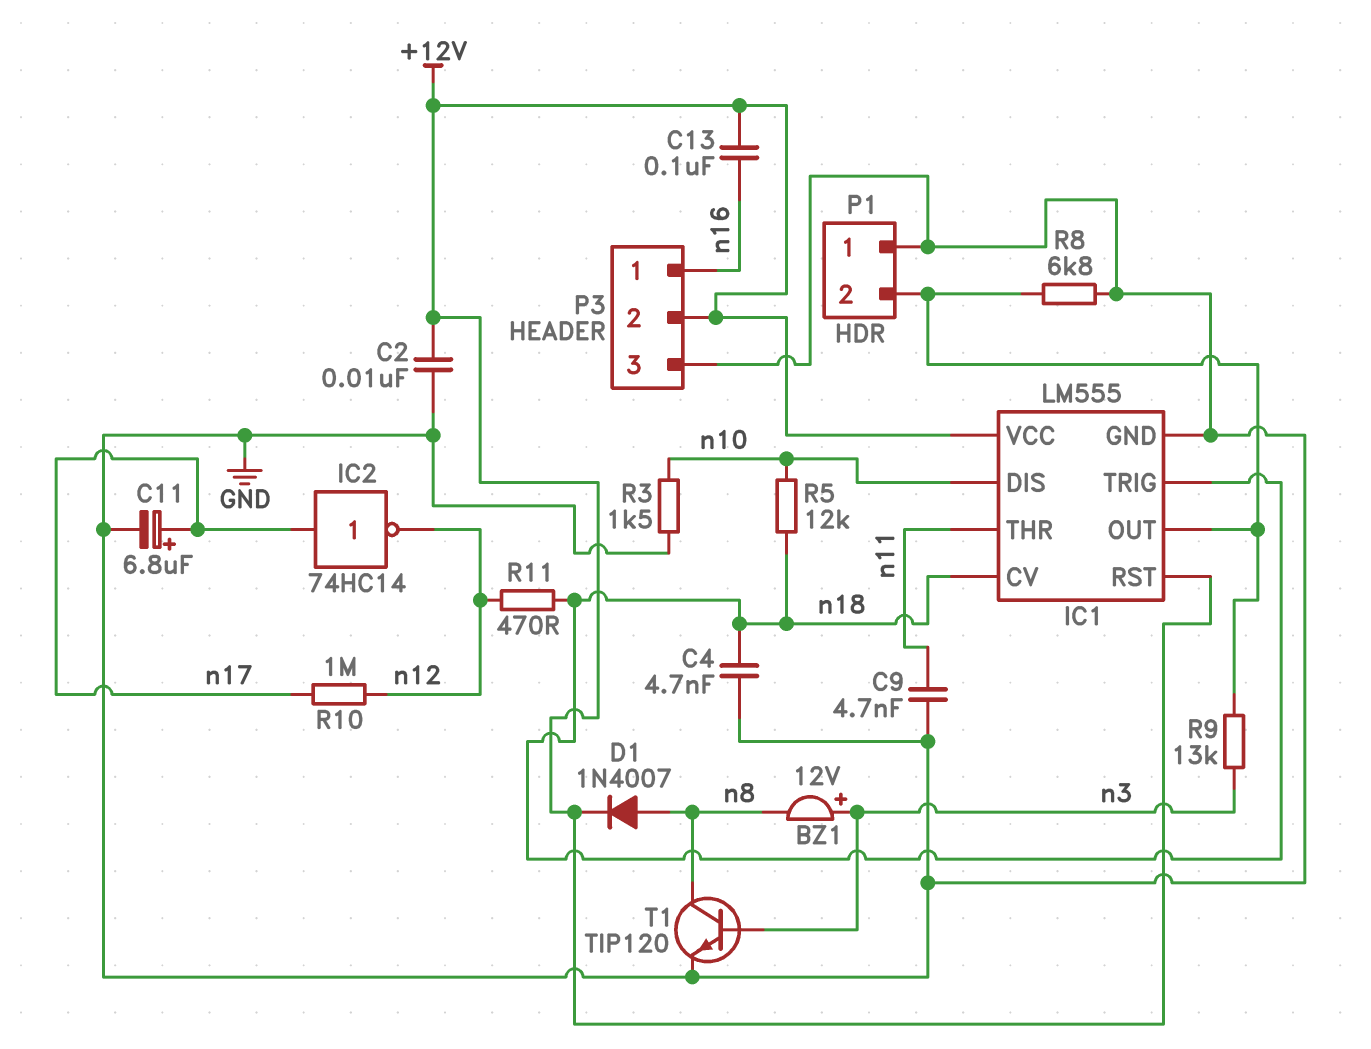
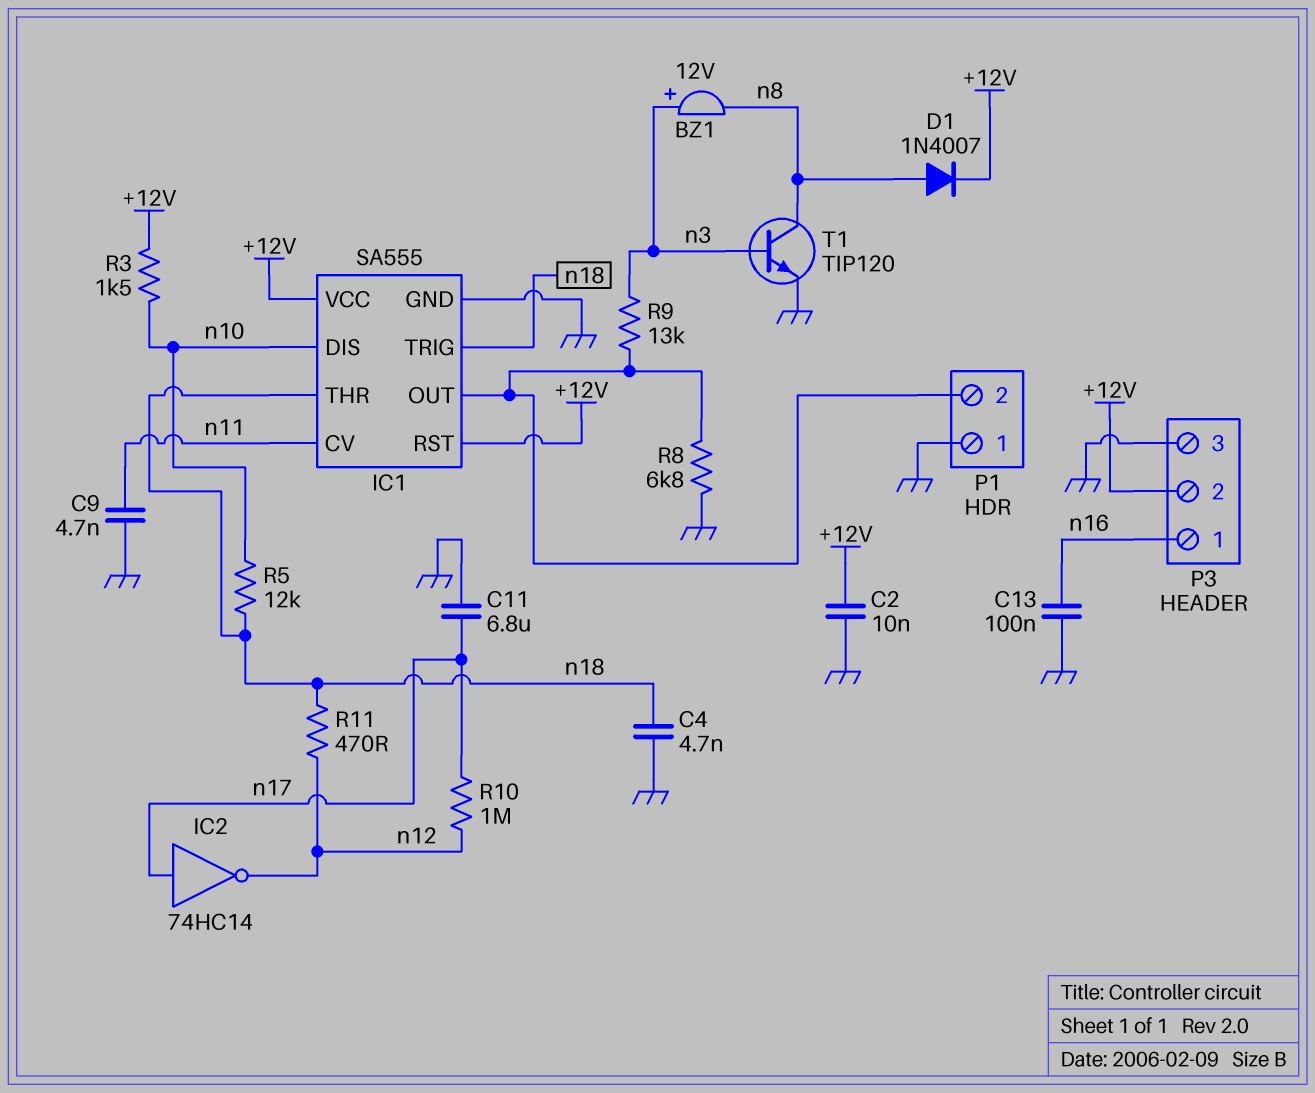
C11: 6.8uF (plus n17, minus GND) -> 6.8uF (GND, n17)
C13: 100nF (+12V, n16) -> 100nF (GND, n16)
IC1: LM555 -> SA555
IC1 pin CV: n18 -> n11
IC1 pin THR: n11 -> n18
R3: 1.5k (GND, n10) -> 1.5k (+12V, n10)

